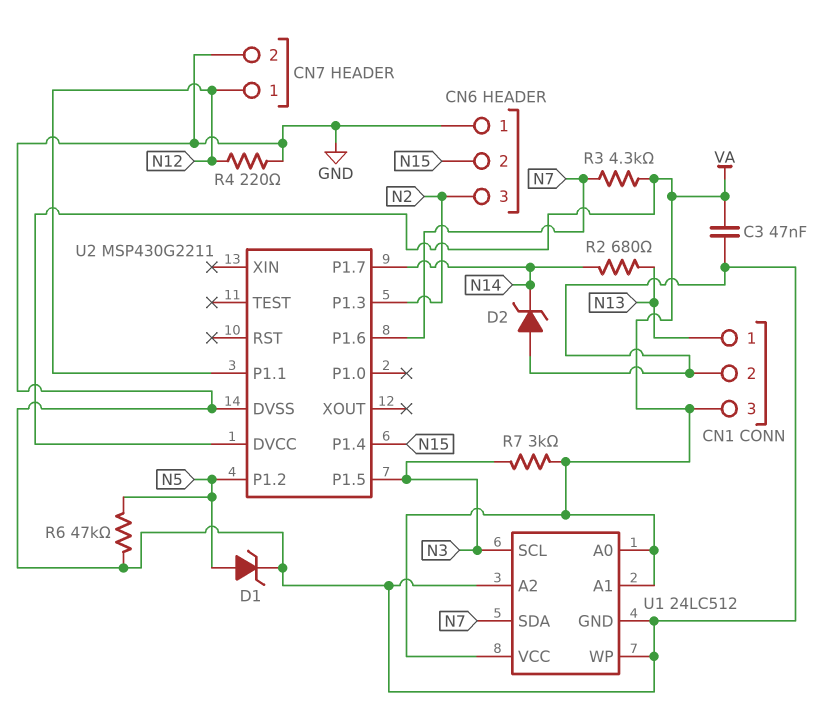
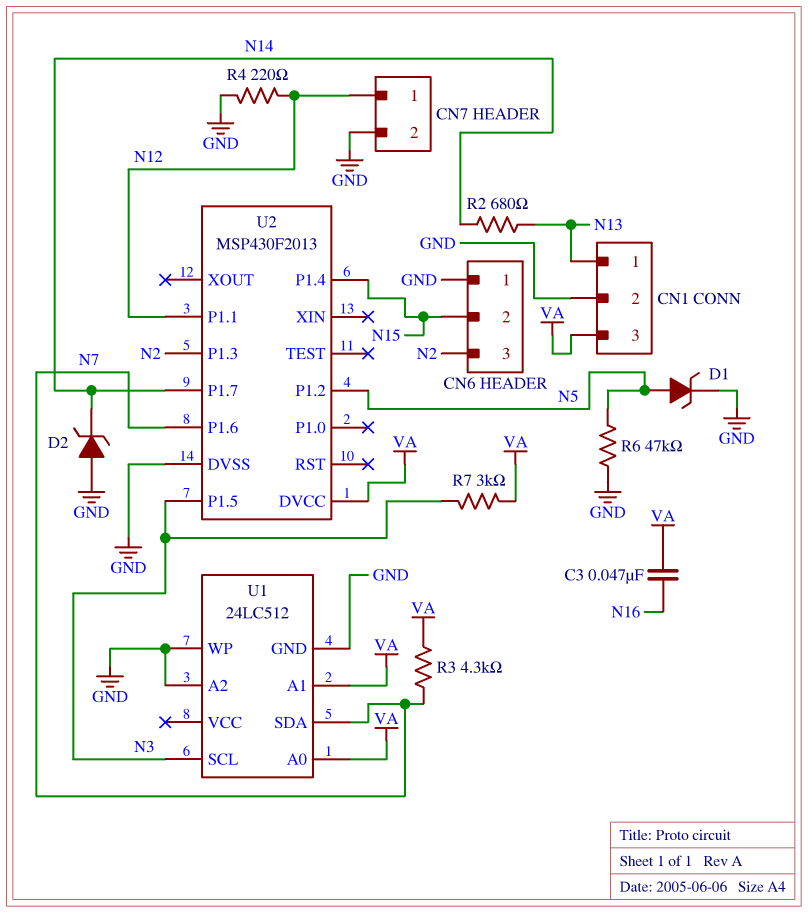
C3: 47nF (GND, VA) -> 47nF (N16, VA)
U1 pin VCC: VA -> none
U2: MSP430G2211 -> MSP430F2013

